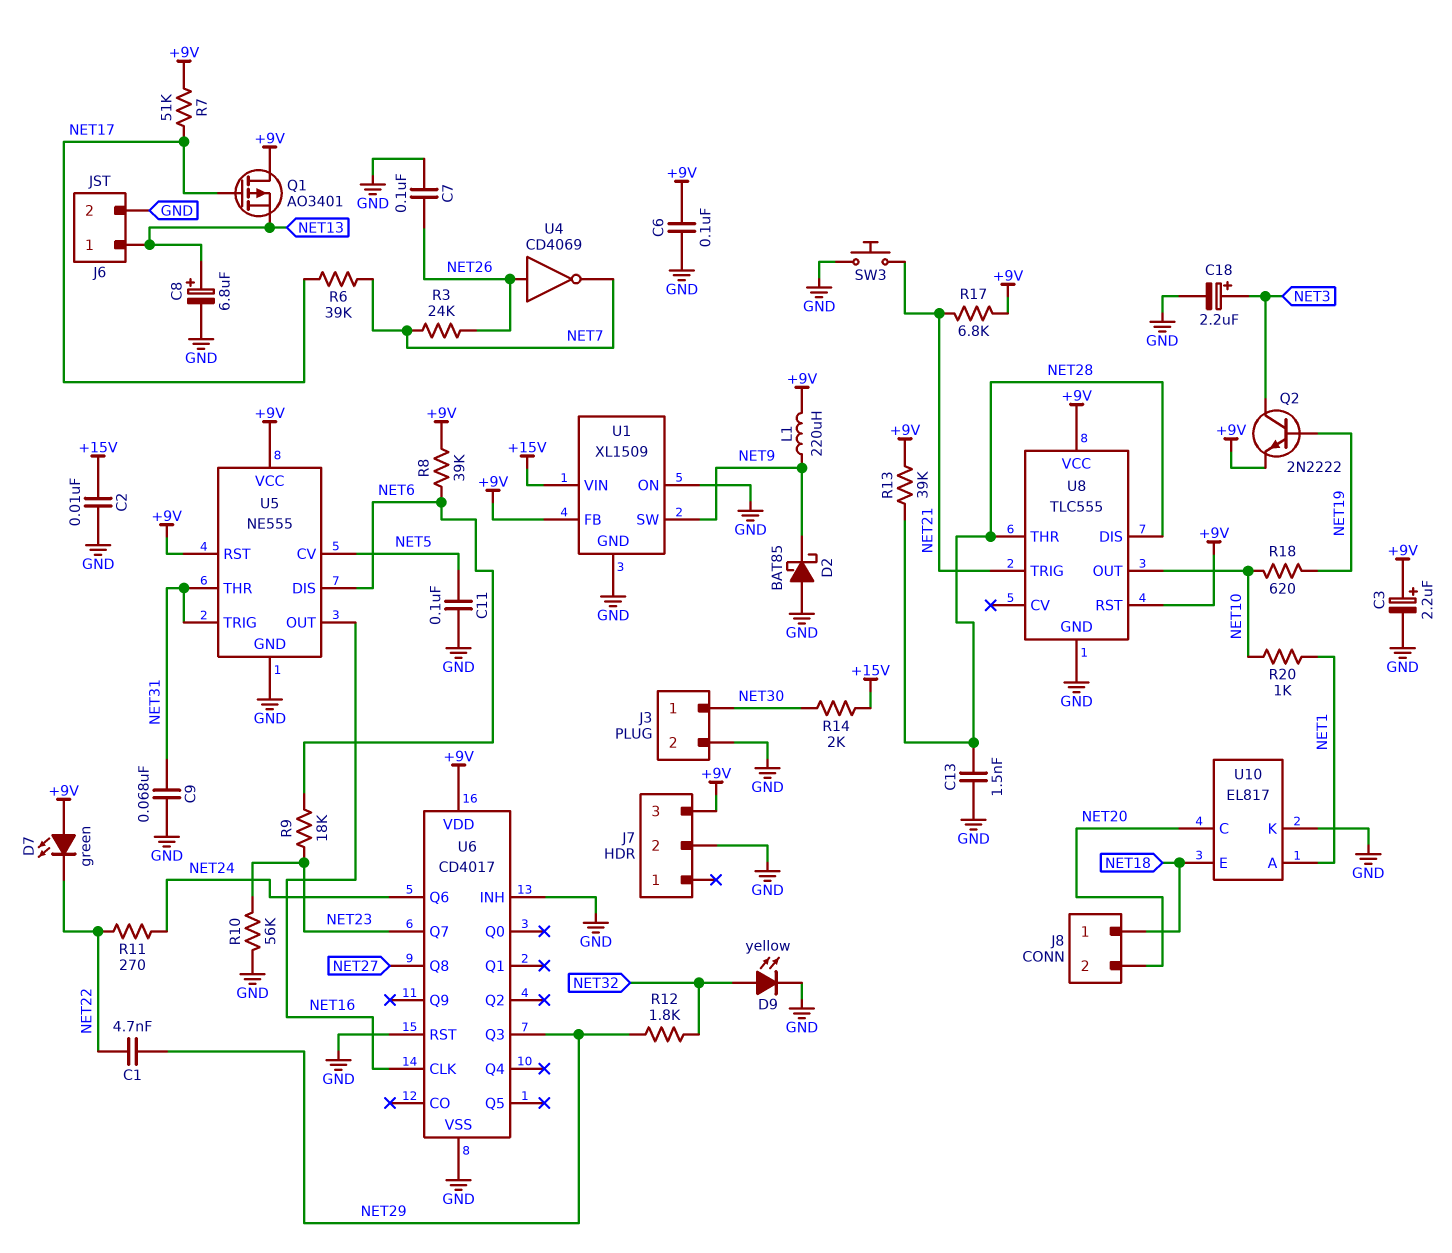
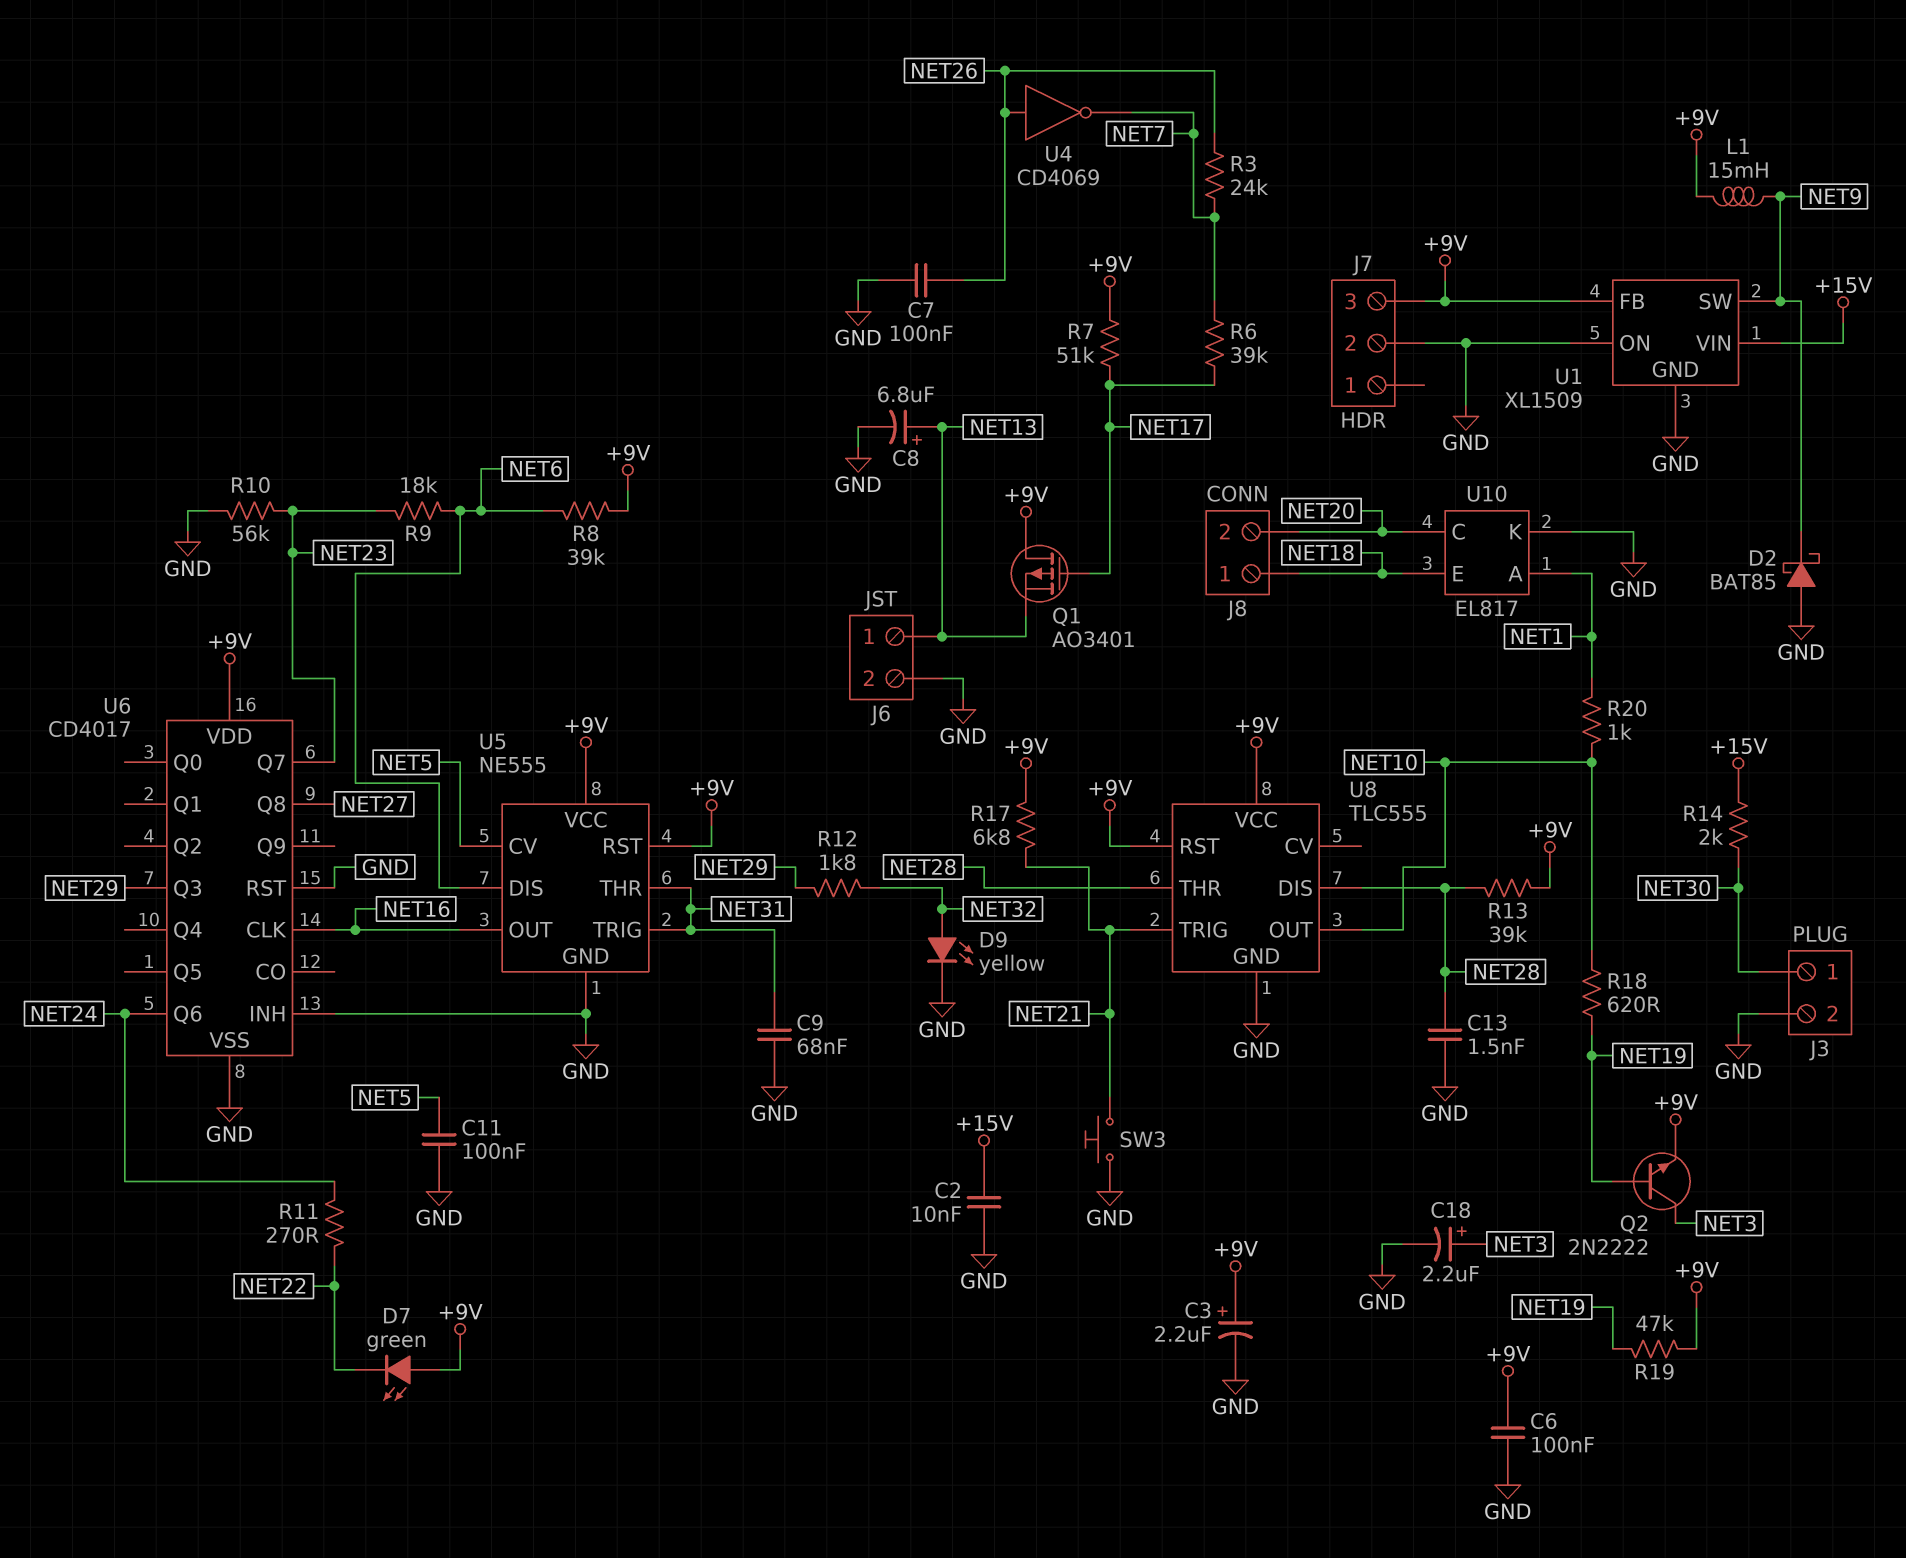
C1: 4.7nF (NET22, NET29) -> none
L1: 220uH (+9V, NET9) -> 15mH (+9V, NET9)
R19: none -> 47k (+9V, NET19)

